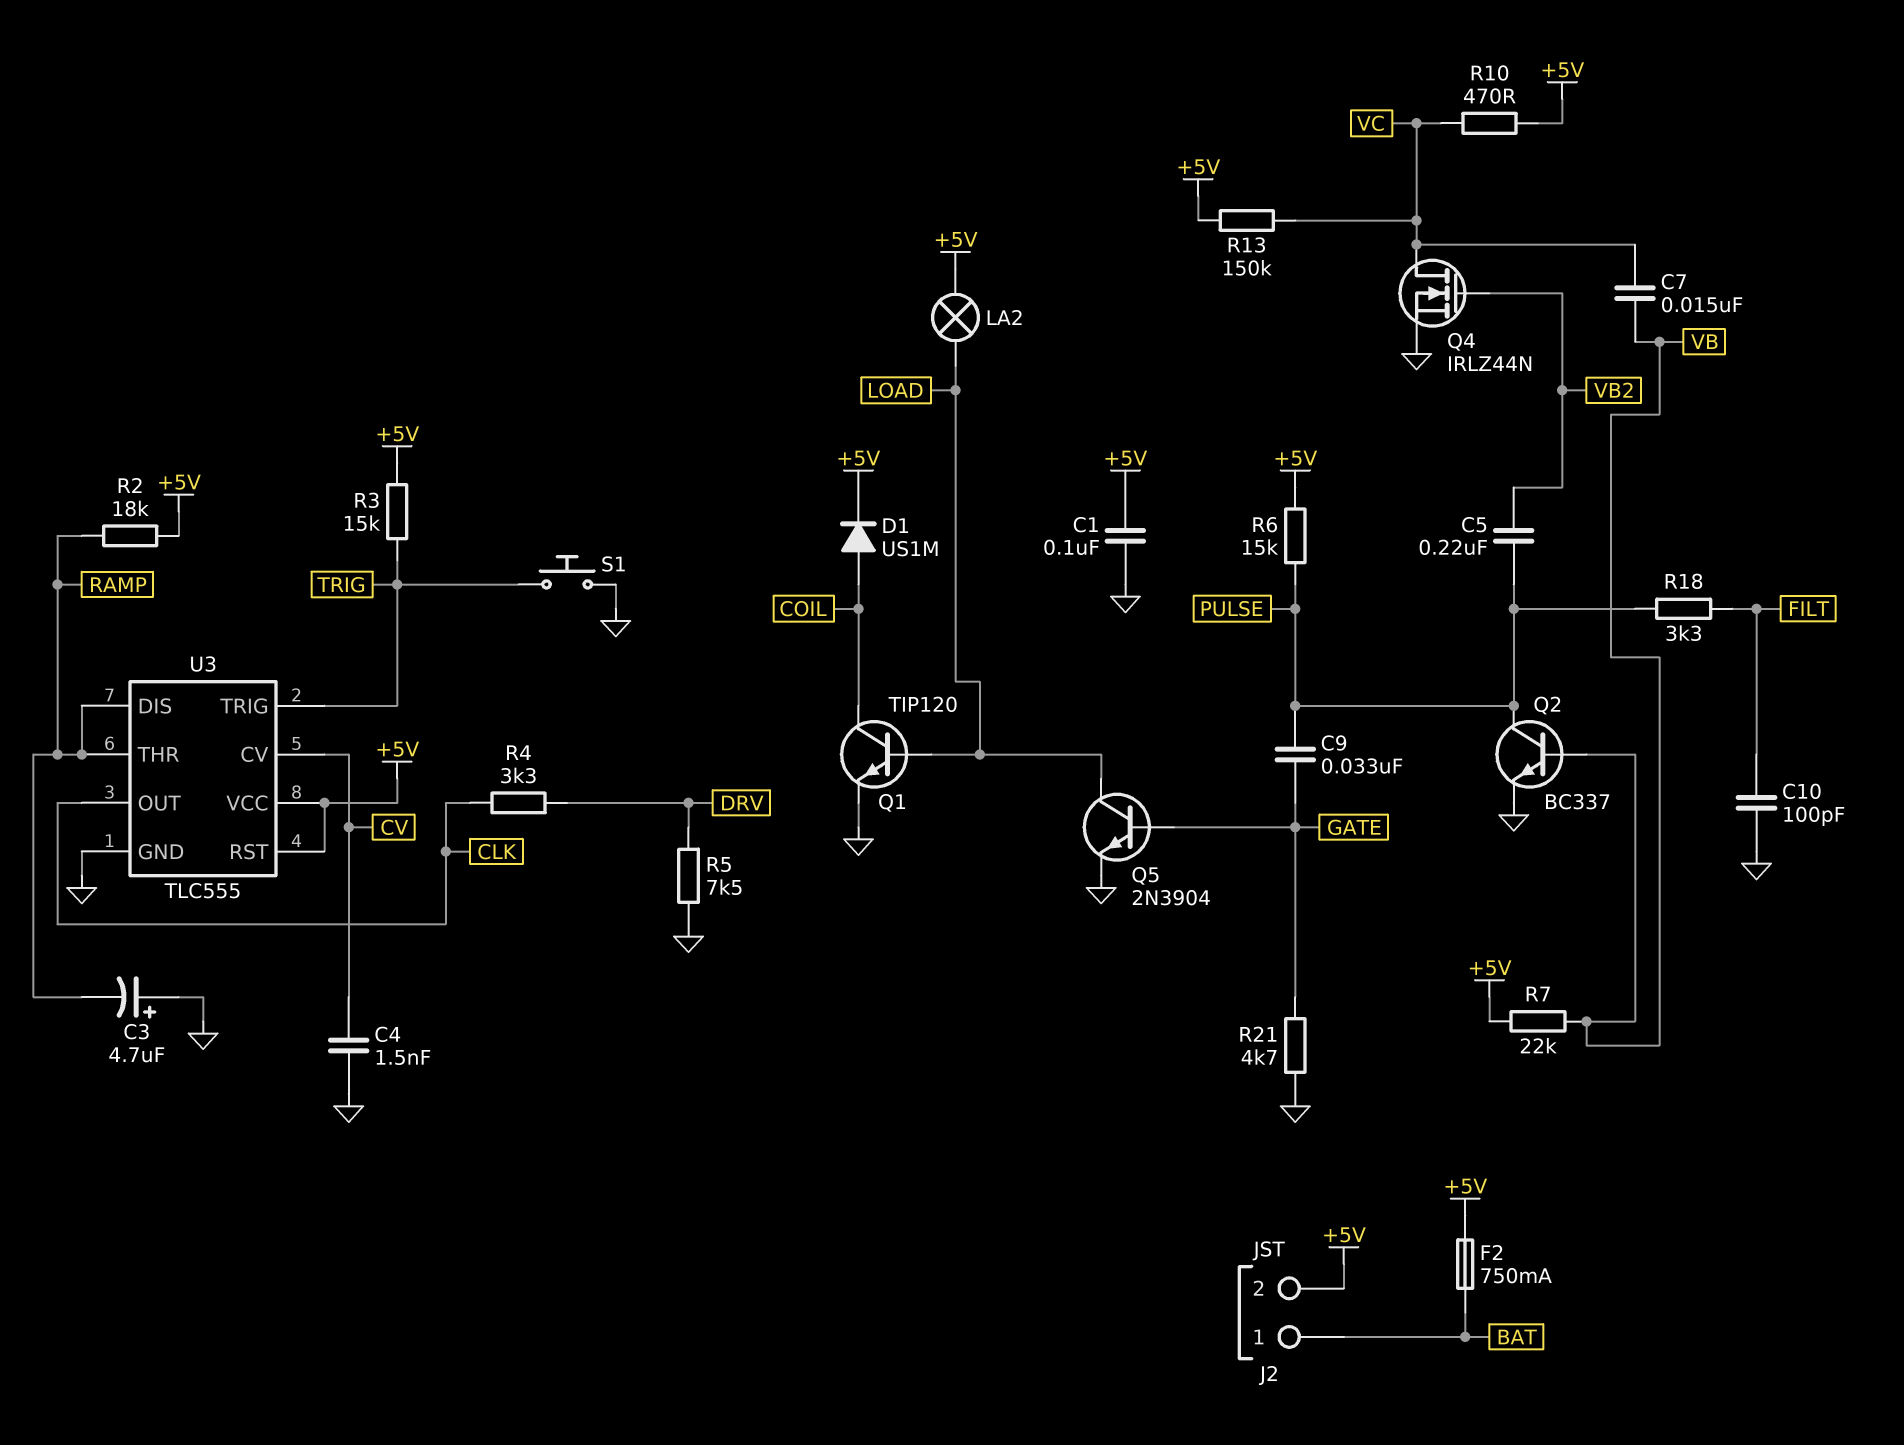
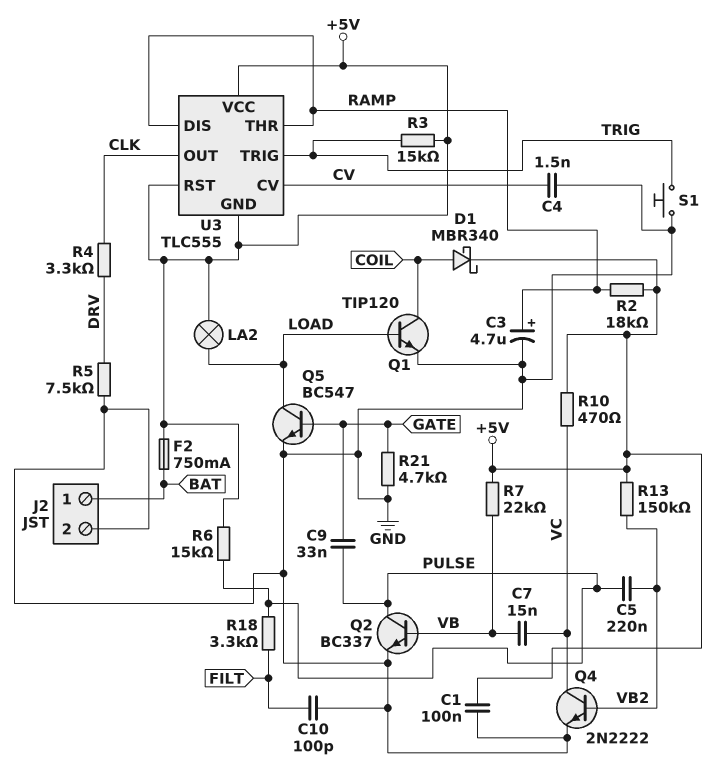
C3: 4.7uF (plus GND, minus RAMP) -> 4.7uF (plus RAMP, minus GND)
D1: diode US1M (A COIL, K +5V) -> schottky MBR340 (A COIL, K +5V)
J2 pin 2: +5V -> GND
Q4: NMOS IRLZ44N (G VB2, D VC, S GND) -> NPN 2N2222 (B VB2, C VC, E GND)
Q5: NPN 2N3904 (B GATE, C LOAD, E GND) -> NPN BC547 (B GATE, C LOAD, E GND)
R13: 150k (+5V, VC) -> 150k (+5V, VB2)
U3 pin GND: GND -> +5V

